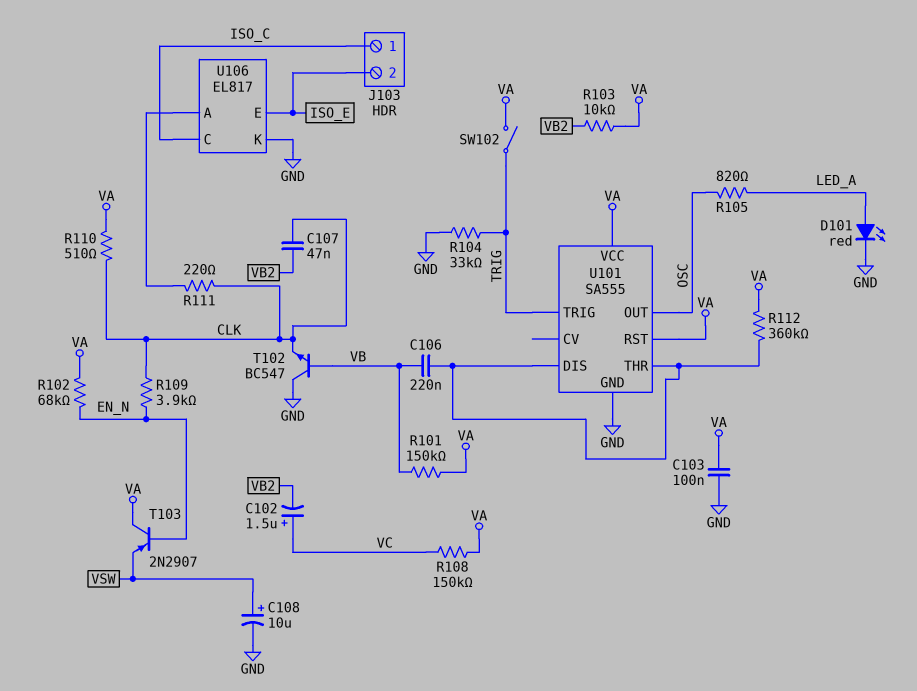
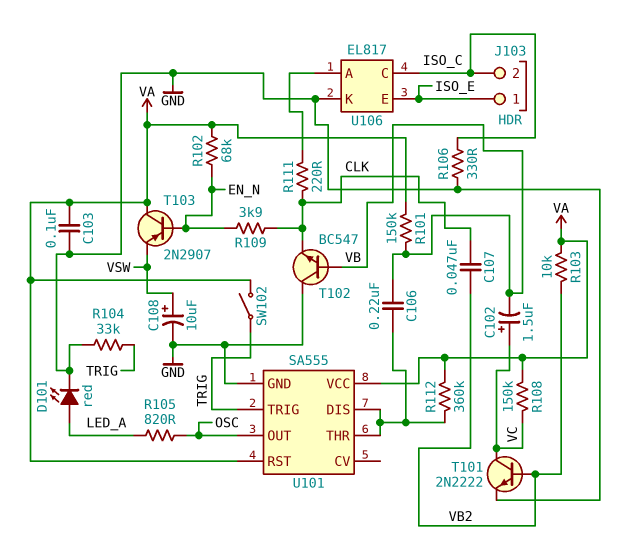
C102: 1.5uF (plus VC, minus VB2) -> 1.5uF (plus VC, minus VB)
J103 pin 1: ISO_C -> ISO_E
J103 pin 2: ISO_E -> ISO_C
R106: none -> 330 (GND, ISO_C)
R110: 510 (CLK, VA) -> none
T101: none -> NPN 2N2222 (B VB2, C VC, E GND)

